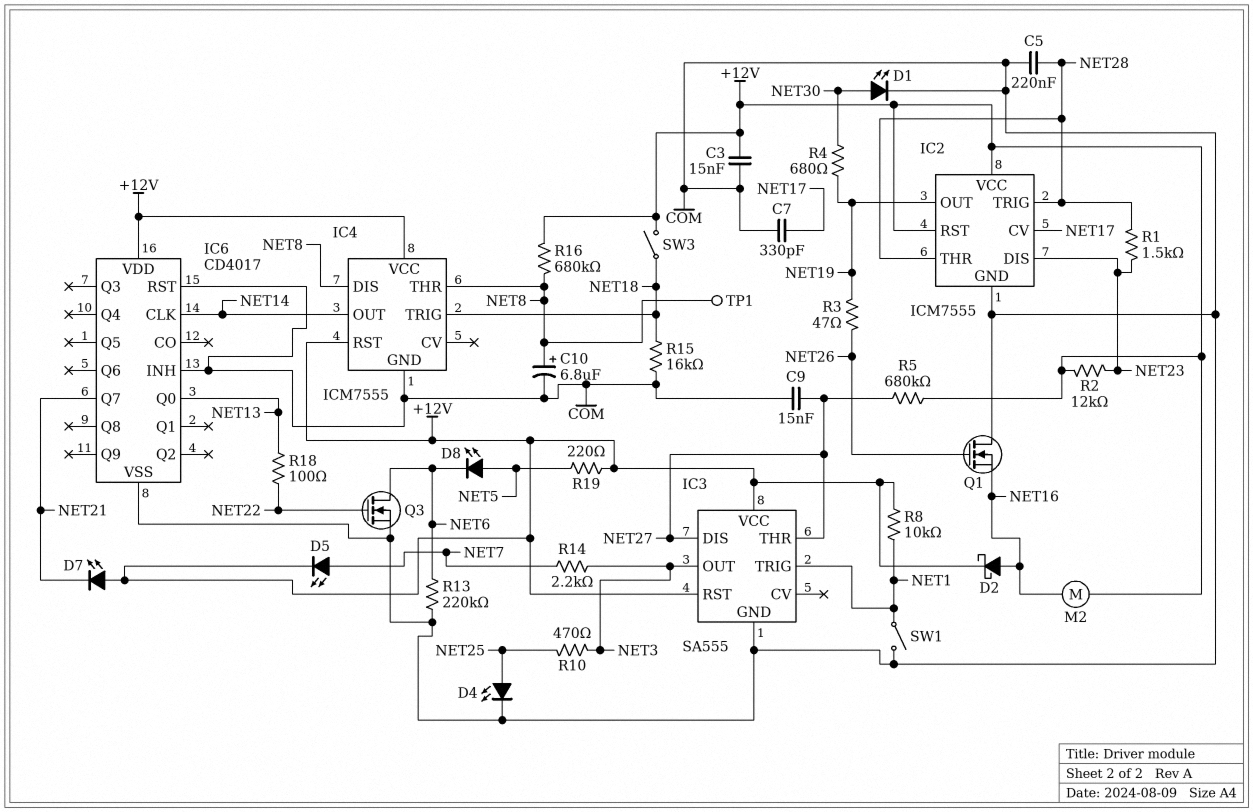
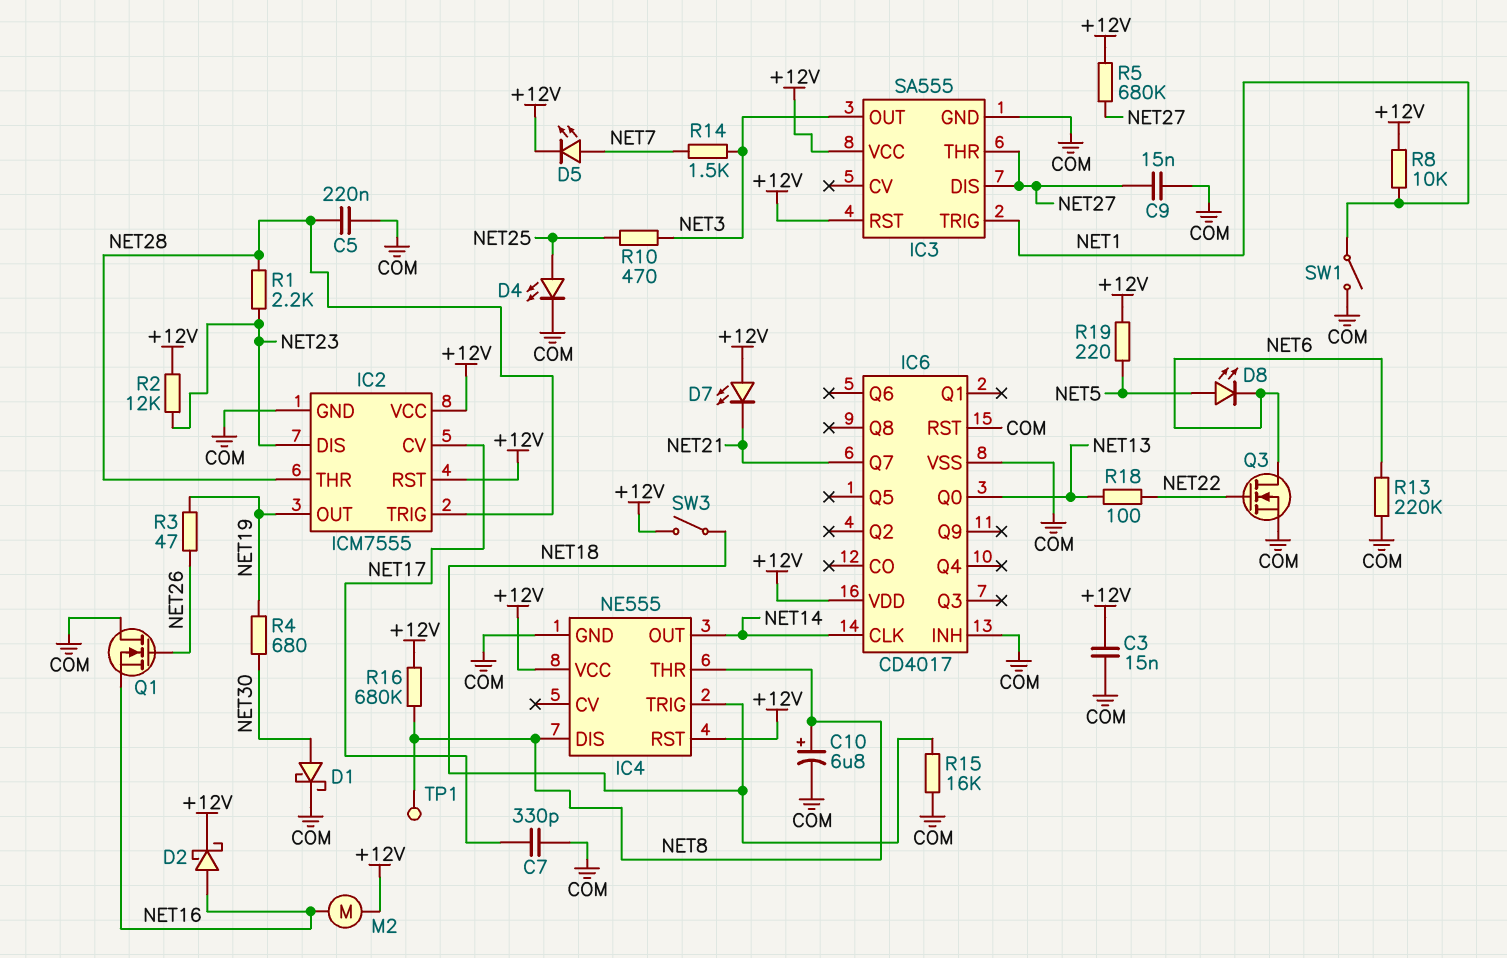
D1: LED (A NET30, K COM) -> schottky (A NET30, K COM)
IC4: ICM7555 -> NE555
R1: 1.5k (NET23, NET28) -> 2.2k (NET23, NET28)
R14: 2.2k (NET3, NET7) -> 1.5k (NET3, NET7)

